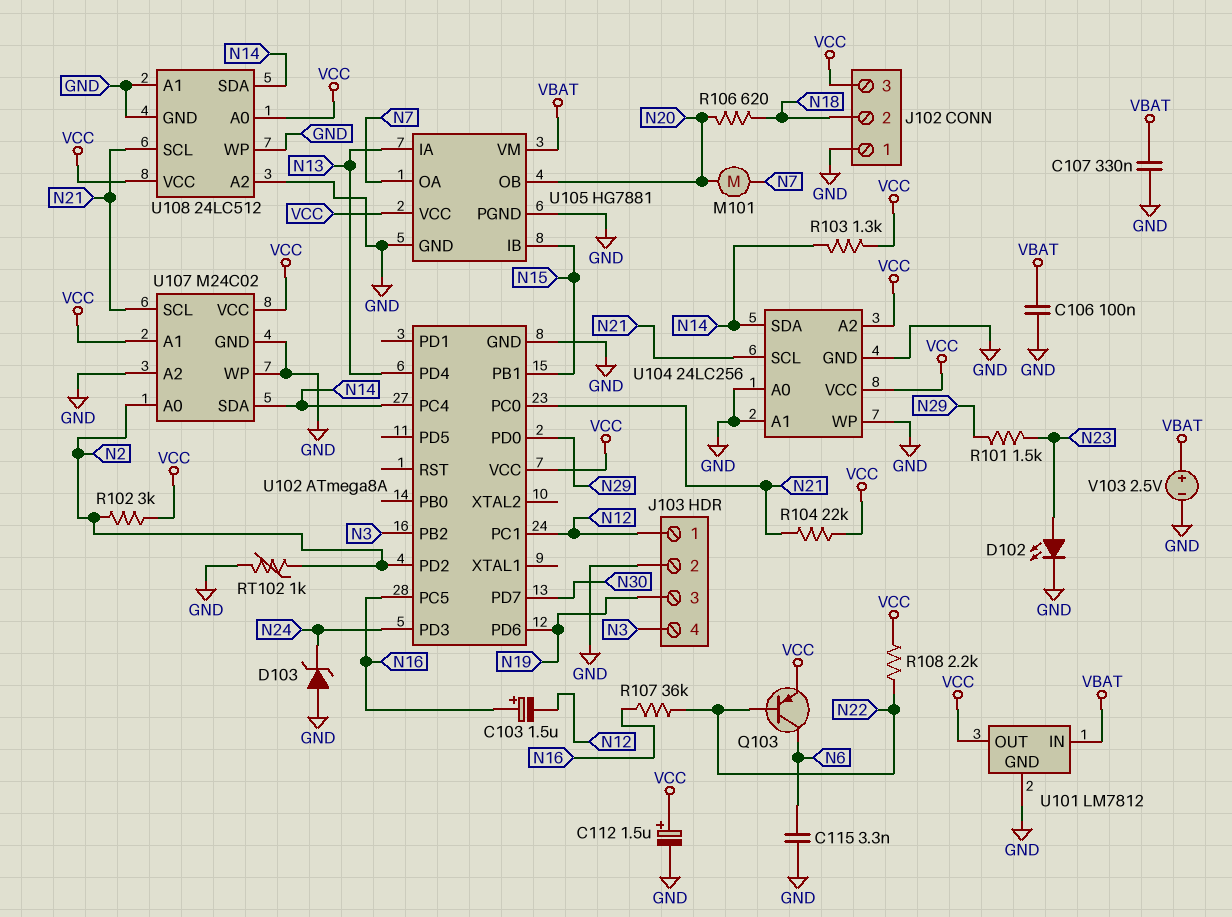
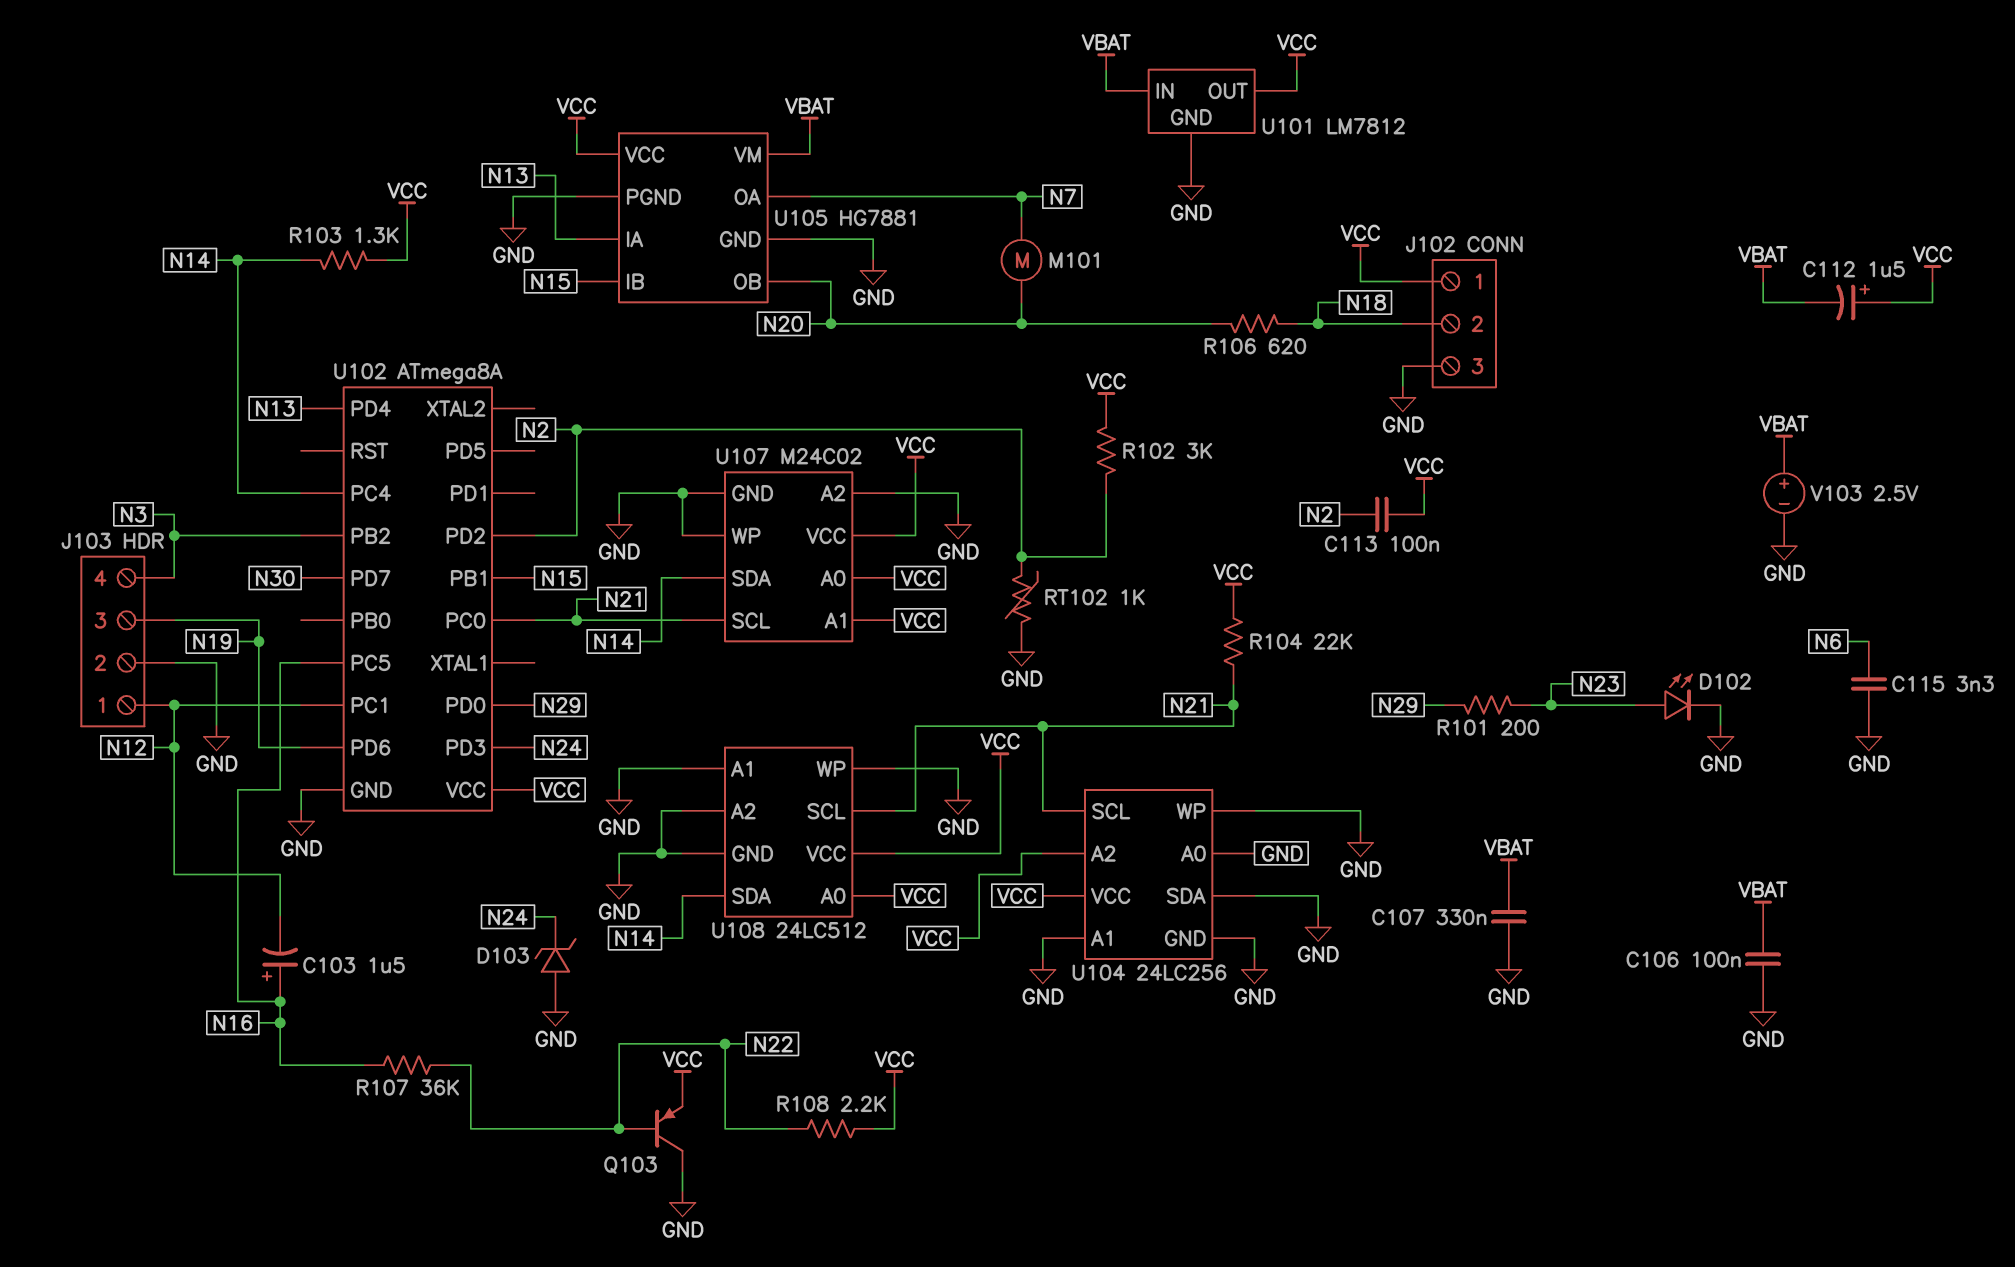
C112: 1.5uF (plus VCC, minus GND) -> 1.5uF (plus VCC, minus VBAT)
C113: none -> 100nF (N2, VCC)
J102 pin 1: GND -> VCC
J102 pin 3: VCC -> GND
Q103: PNP (B N22, C N6, E VCC) -> PNP (B N22, C GND, E VCC)
R101: 1.5k (N23, N29) -> 200 (N23, N29)
U104 pin SDA: N14 -> GND
U107 pin A0: N2 -> VCC

